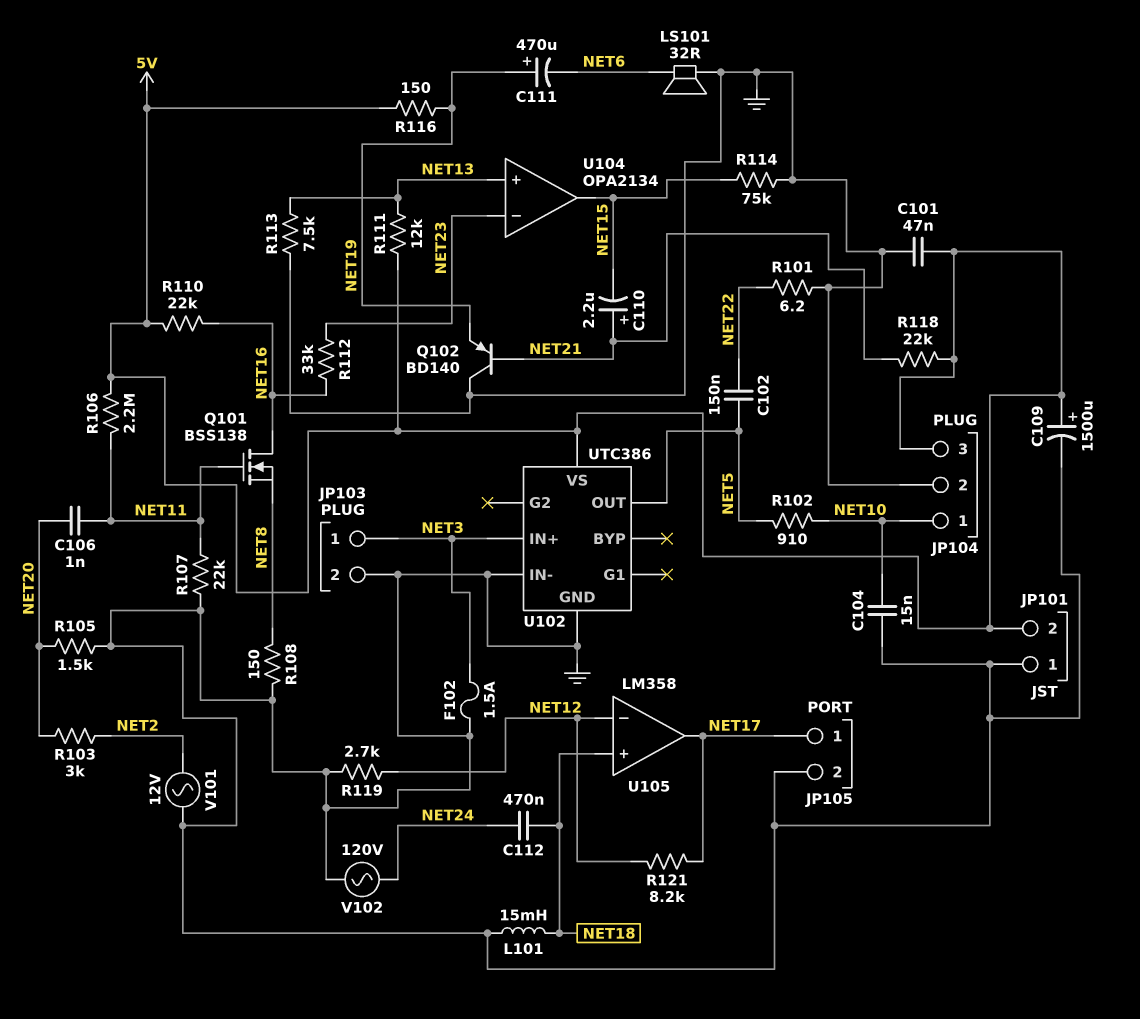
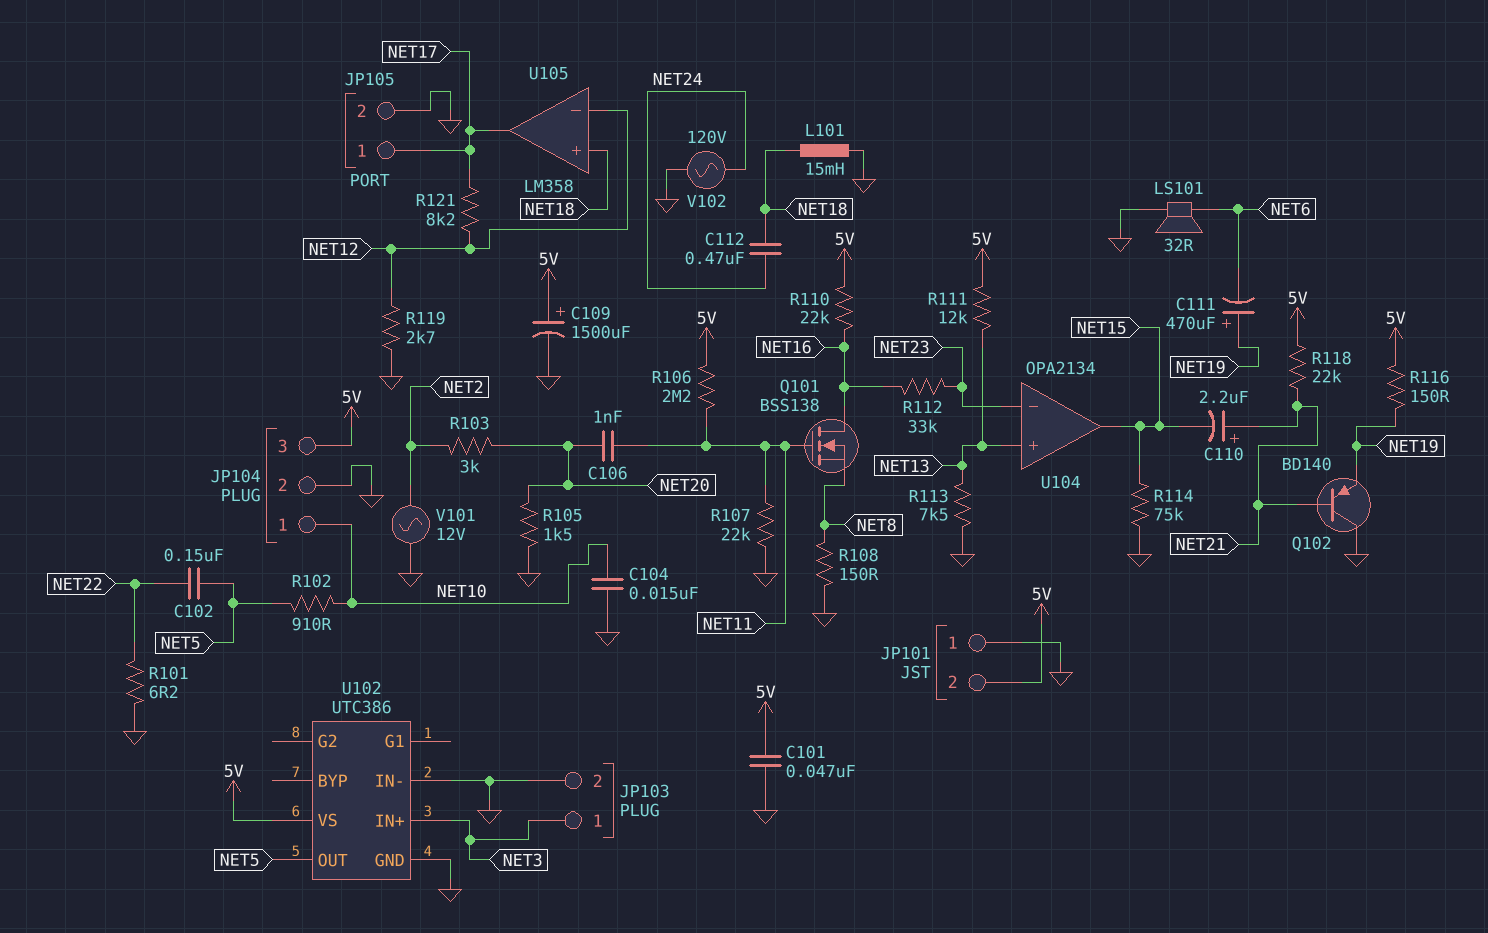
F102: 1.5A (GND, NET3) -> none

